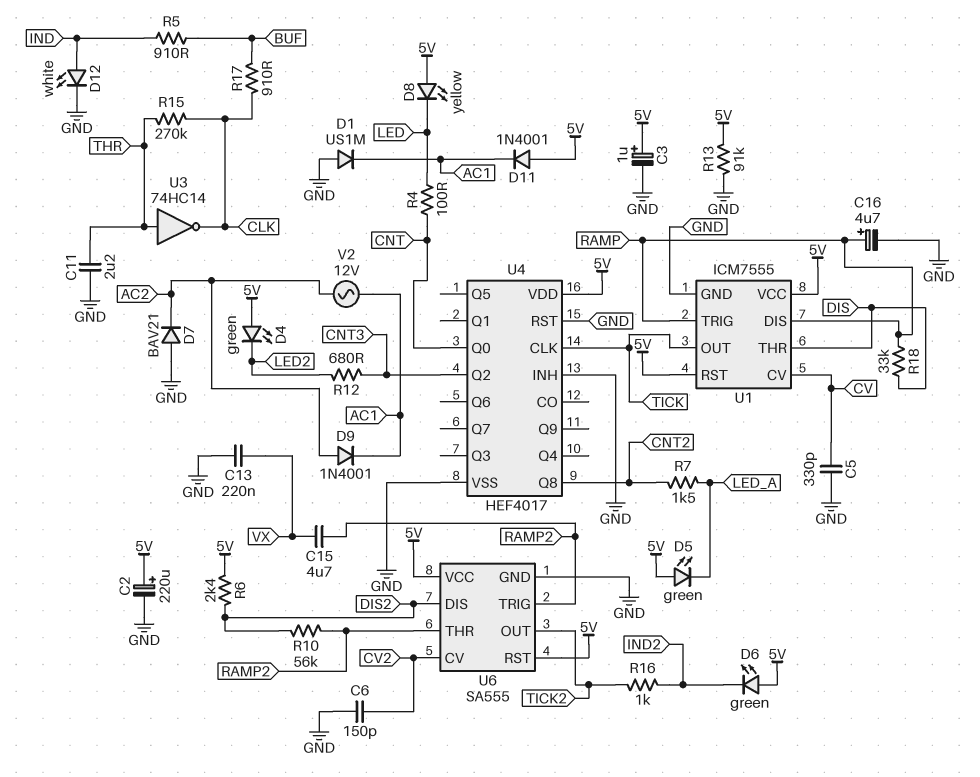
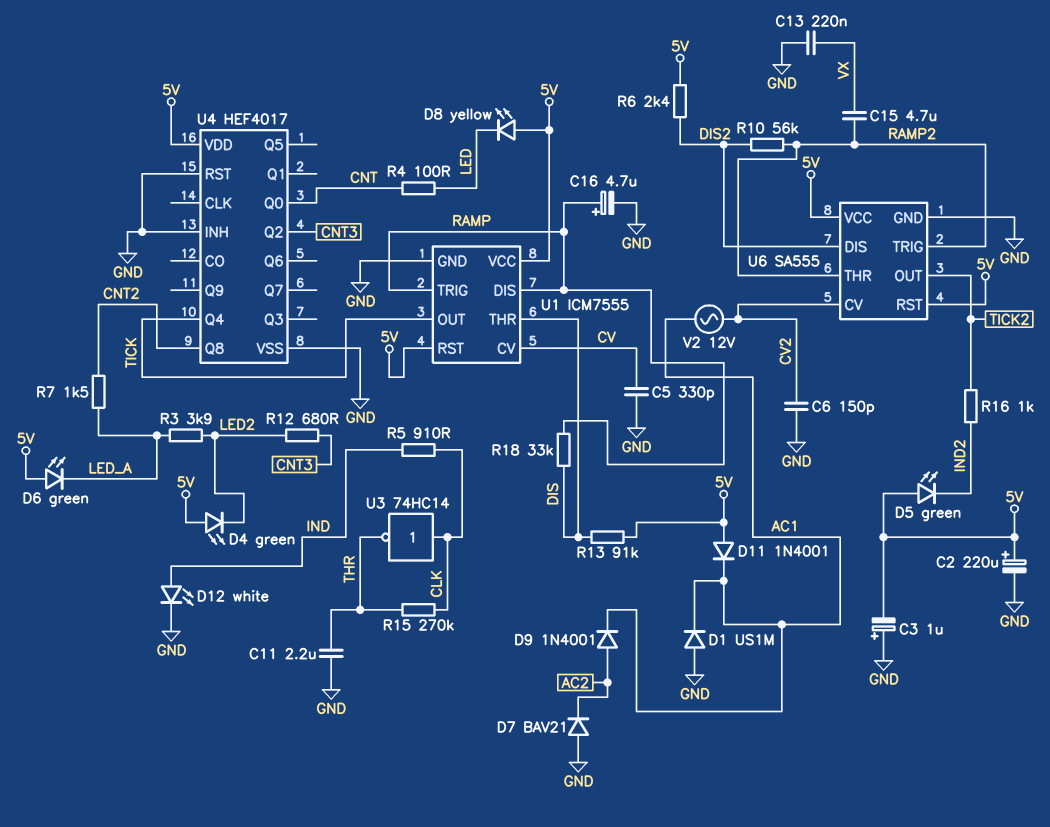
C3: 1uF (plus 5V, minus GND) -> 1uF (plus GND, minus 5V)
D5: LED green (A 5V, K LED_A) -> LED green (A 5V, K IND2)
D6: LED green (A 5V, K IND2) -> LED green (A 5V, K LED_A)
R3: none -> 3.9k (LED2, LED_A)
R5: 910 (BUF, IND) -> 910 (CLK, IND)
R13: 91k (5V, GND) -> 91k (5V, DIS)
R17: 910 (BUF, CLK) -> none
U3: NOT 74HC14 (in THR, out CLK) -> NOT 74HC14 (in CLK, out THR)
U4 pin CLK: TICK -> none
U4 pin Q4: none -> TICK
V2: AC 12V (AC1, AC2) -> AC 12V (AC1, CV2)

